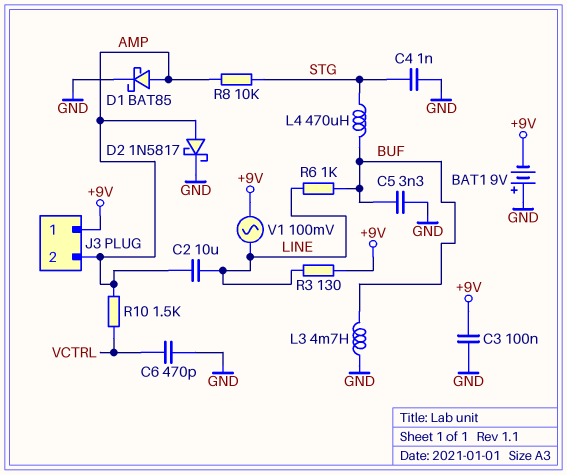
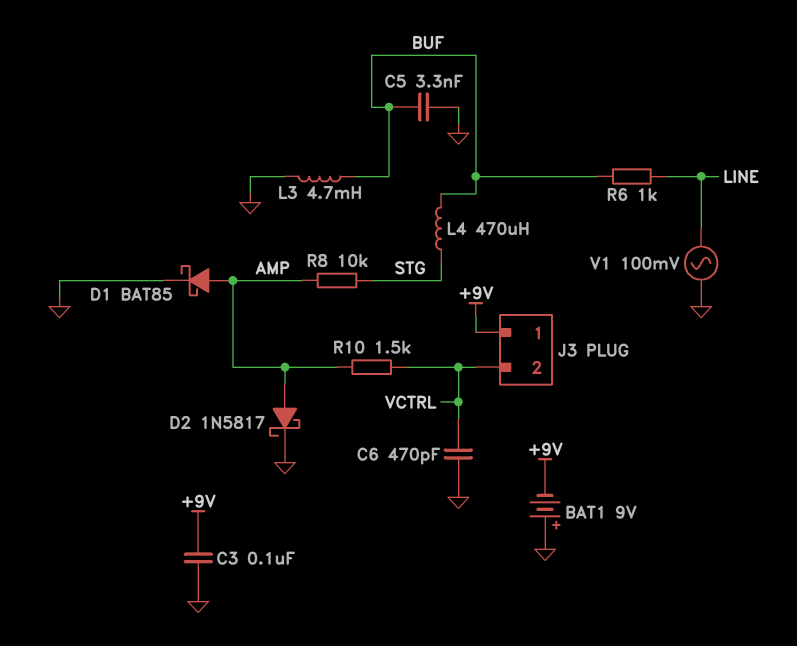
C2: 10uF (AMP, LINE) -> none
C4: 1nF (GND, STG) -> none
J3 pin 2: AMP -> VCTRL
R3: 130 (+9V, LINE) -> none
V1: AC 100mV (+9V, LINE) -> AC 100mV (GND, LINE)

